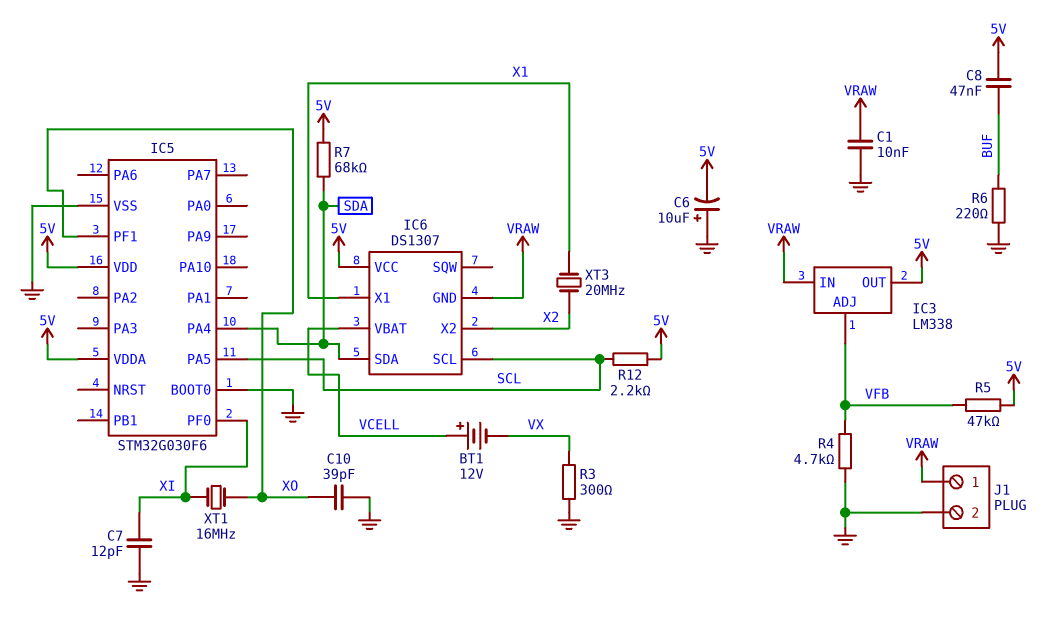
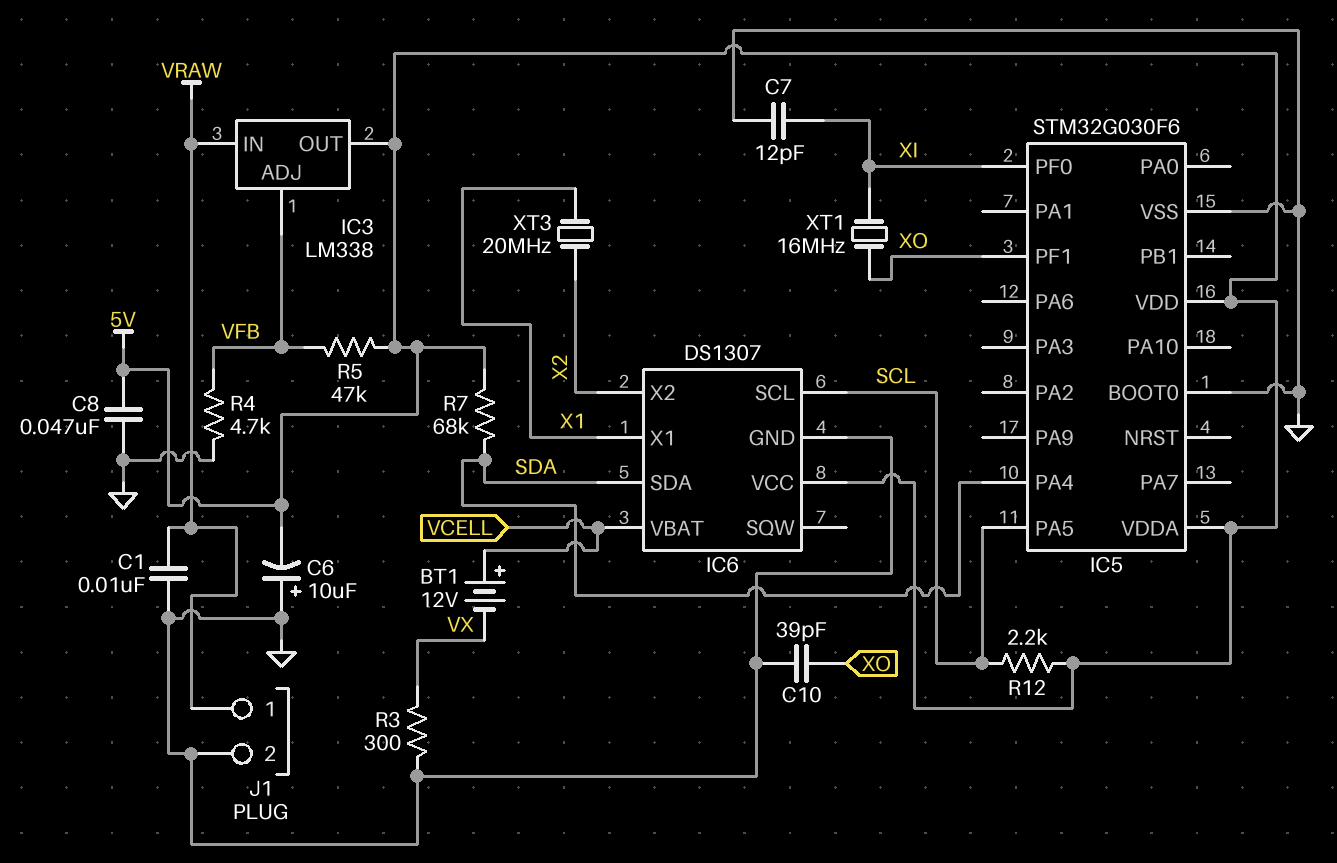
C8: 47nF (5V, BUF) -> 47nF (5V, GND)
IC6 pin GND: VRAW -> GND
R6: 220 (BUF, GND) -> none

